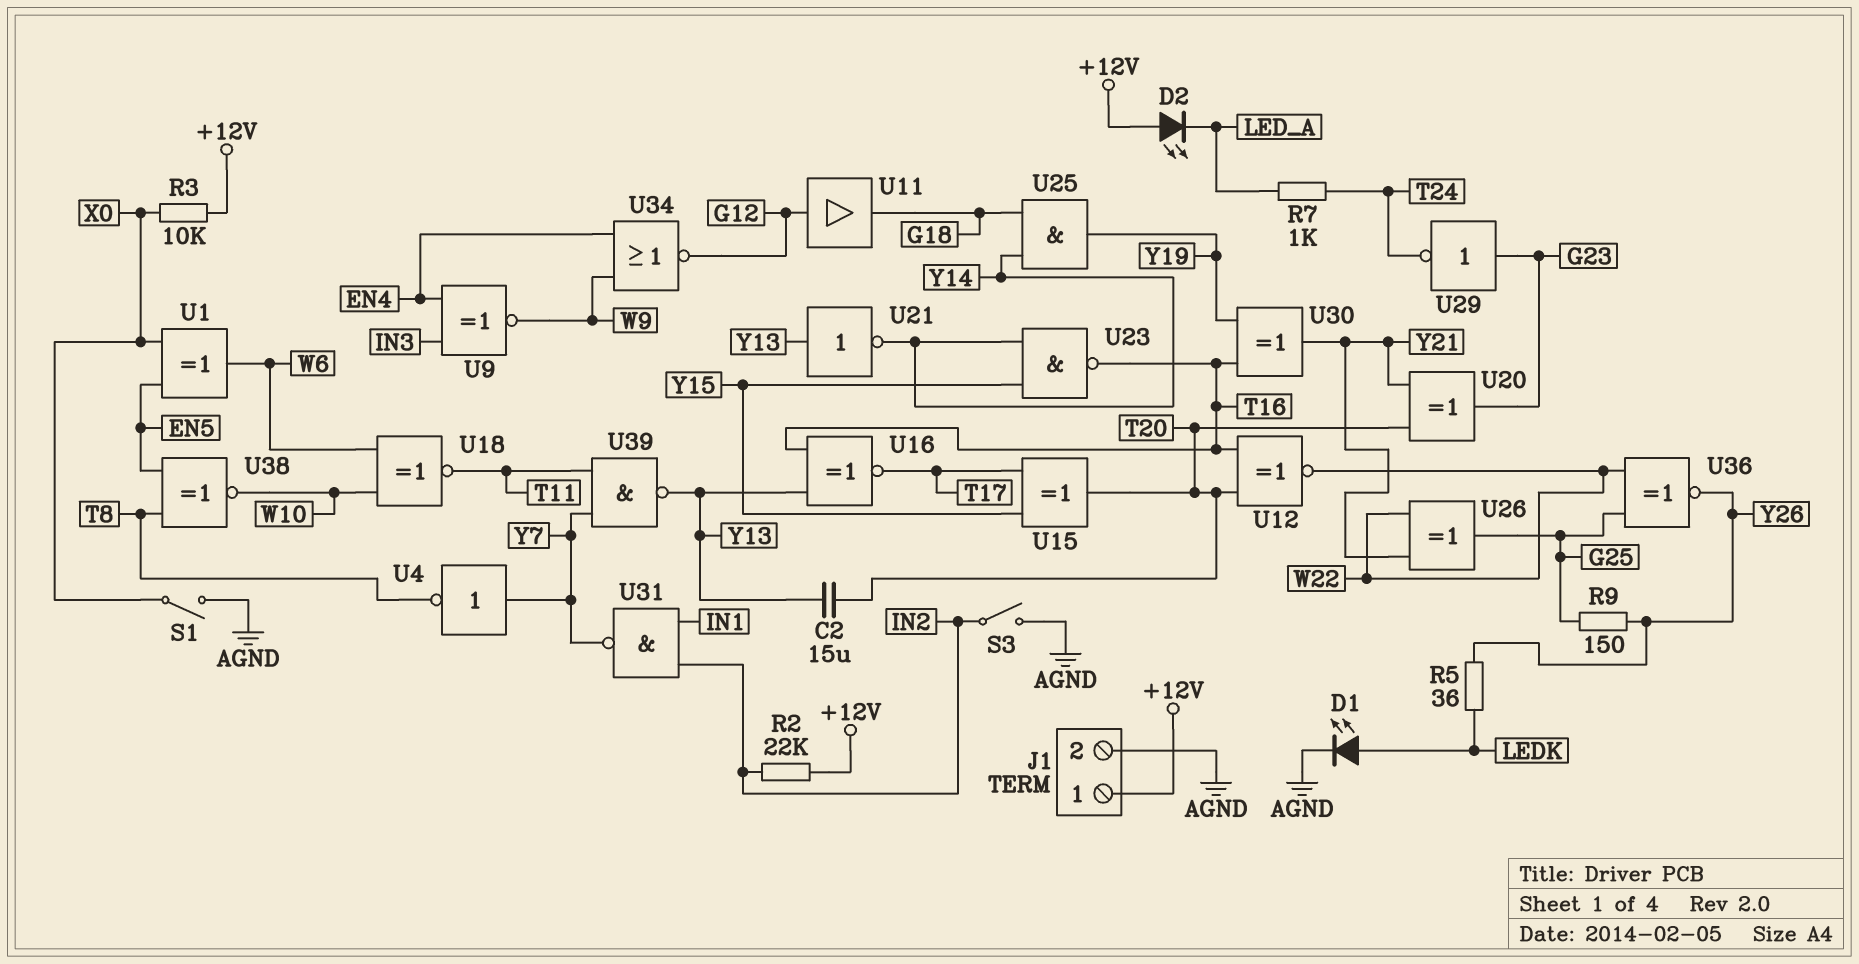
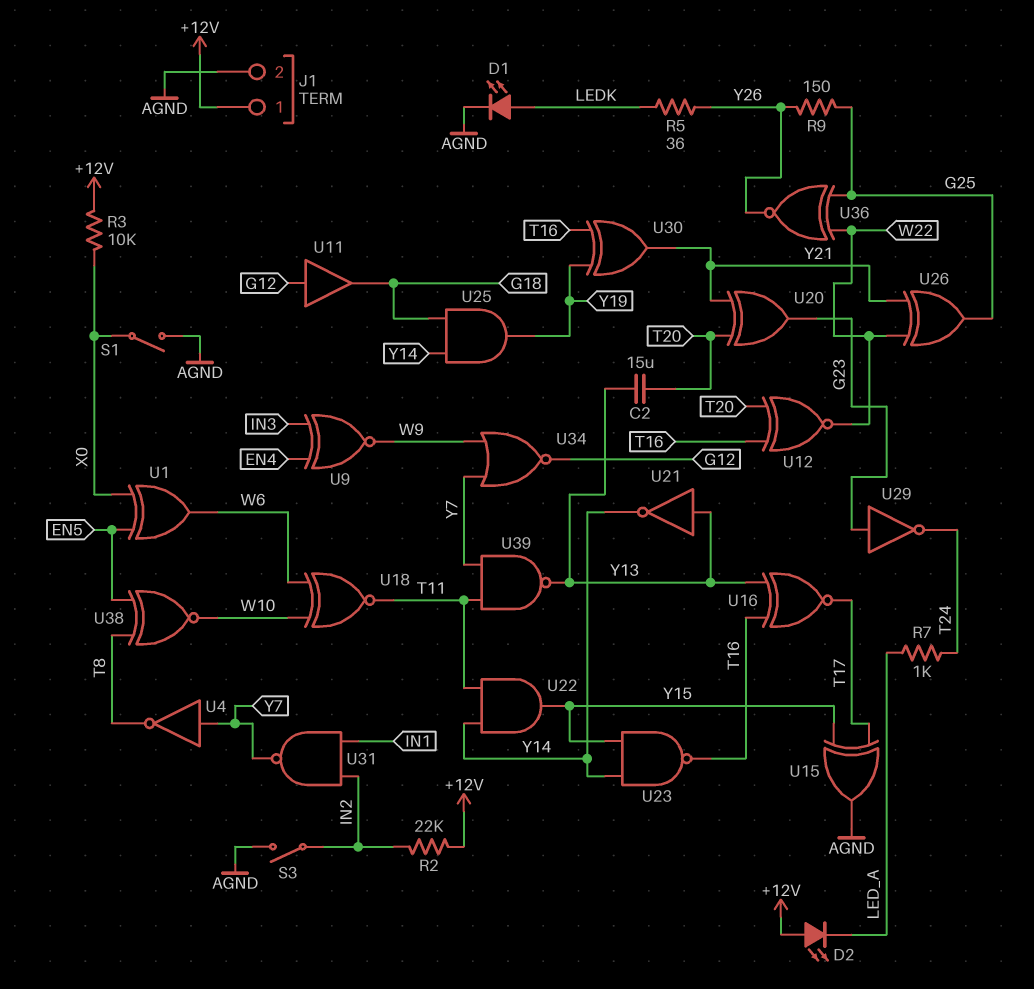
U15: XOR (in T17, in Y15, out T20) -> XOR (in T17, in Y15, out AGND)
U22: none -> AND (in T11, in Y14, out Y15)
U34: NOR (in EN4, in W9, out G12) -> NOR (in W9, in Y7, out G12)

